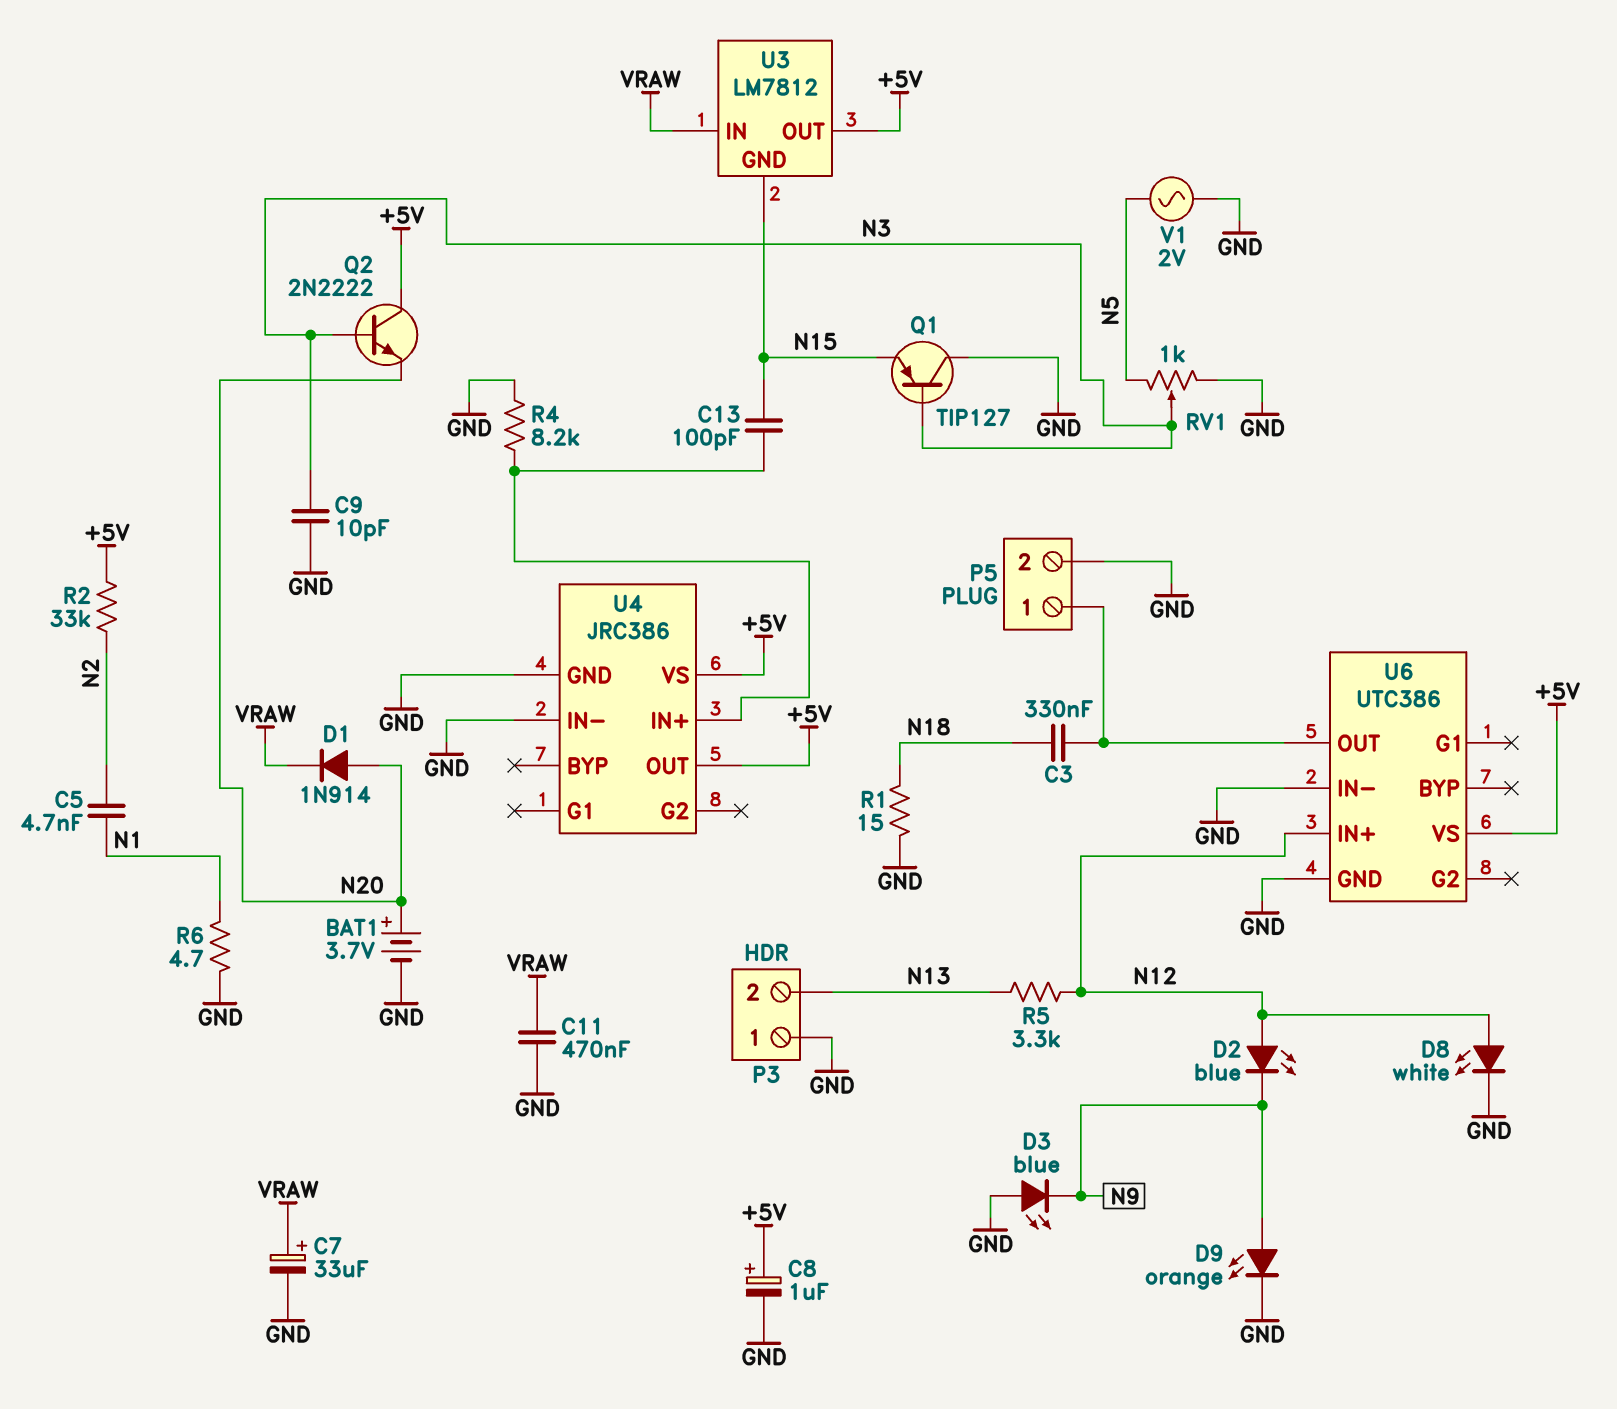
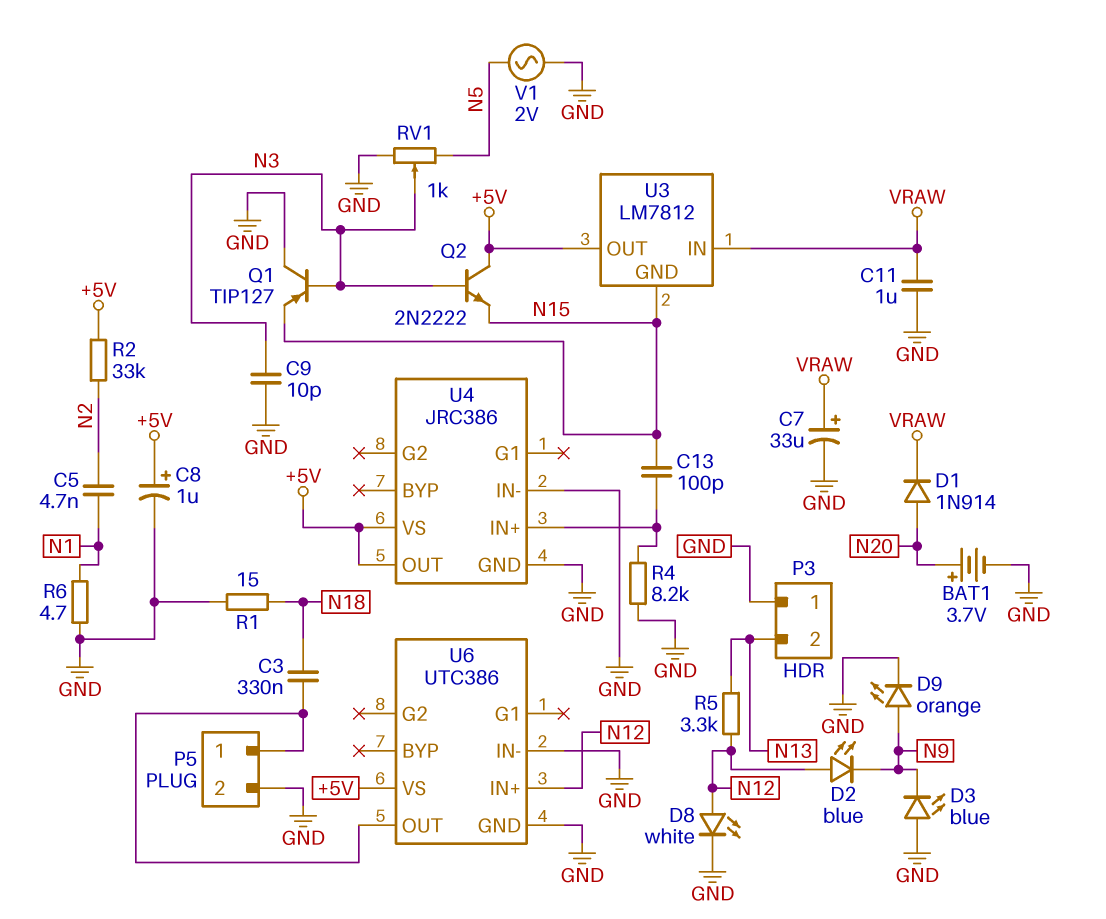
C11: 470nF (GND, VRAW) -> 1uF (GND, VRAW)
Q2: NPN 2N2222 (B N3, C +5V, E N20) -> NPN 2N2222 (B N3, C +5V, E N15)

